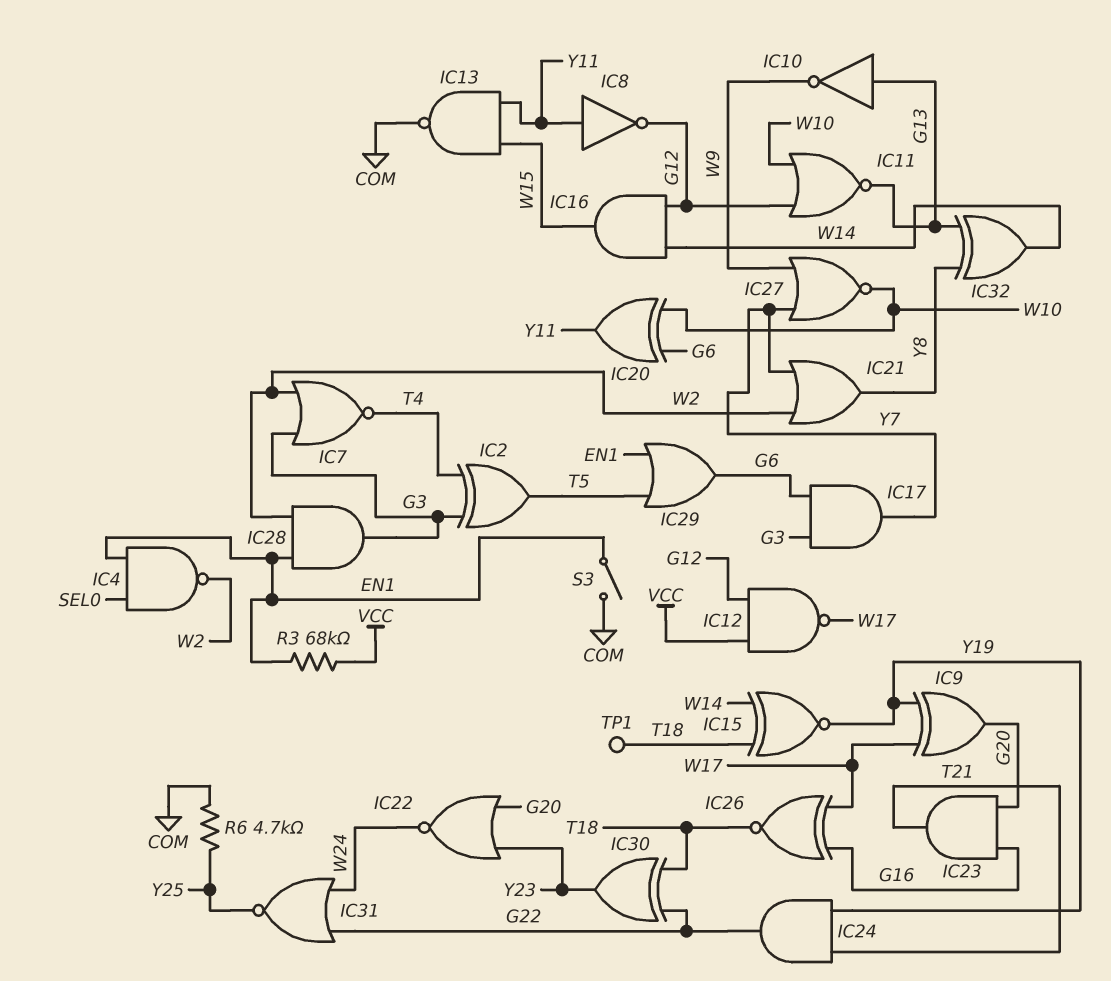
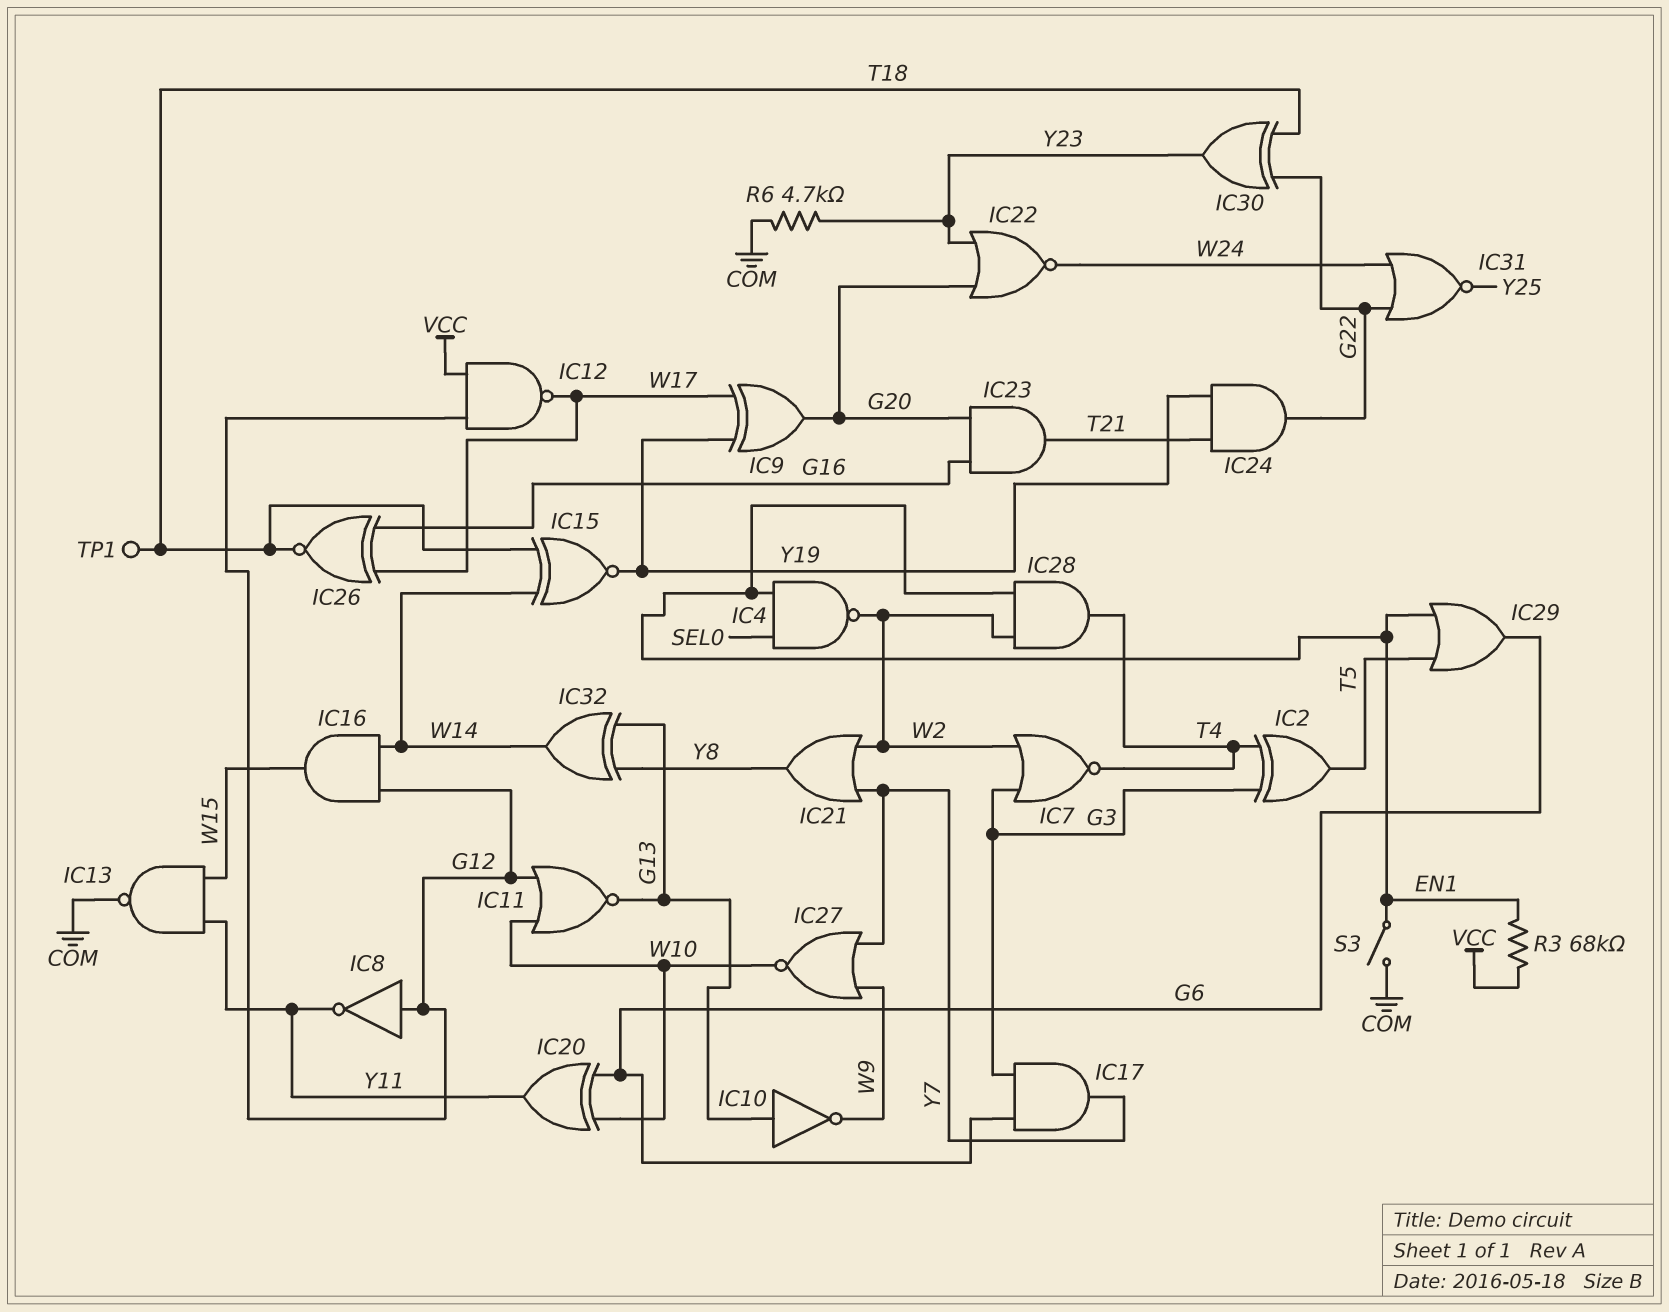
IC8: NOT (in Y11, out G12) -> NOT (in G12, out Y11)
IC28: AND (in EN1, in W2, out G3) -> AND (in EN1, in W2, out T4)
R6: 4.7k (COM, Y25) -> 4.7k (COM, Y23)

